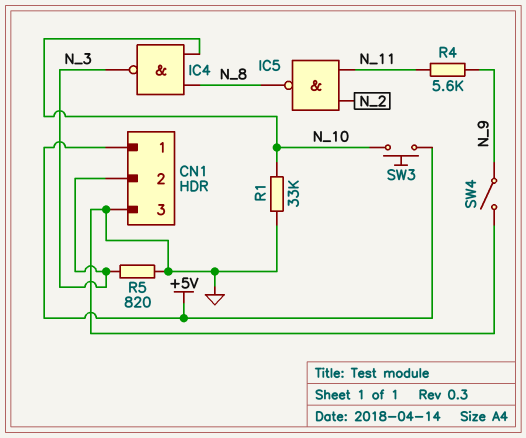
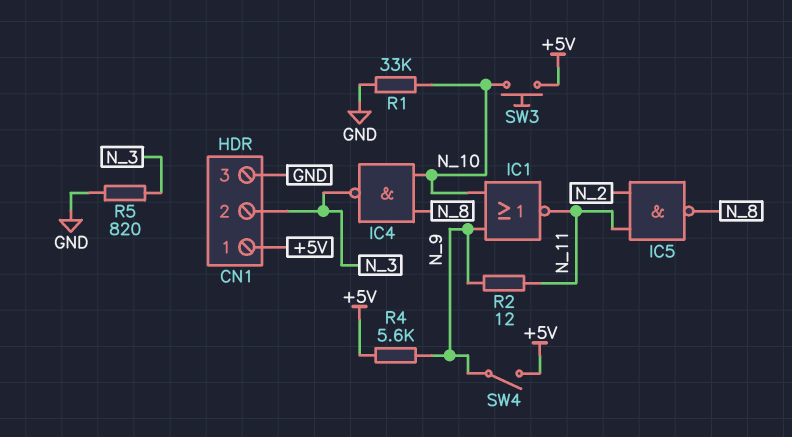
IC1: none -> NOR (in N_9, in N_10, out N_11)
R2: none -> 12 (N_9, N_11)
R4: 5.6k (N_9, N_11) -> 5.6k (+5V, N_9)
SW4: switch (GND, N_9) -> switch (+5V, N_9)

